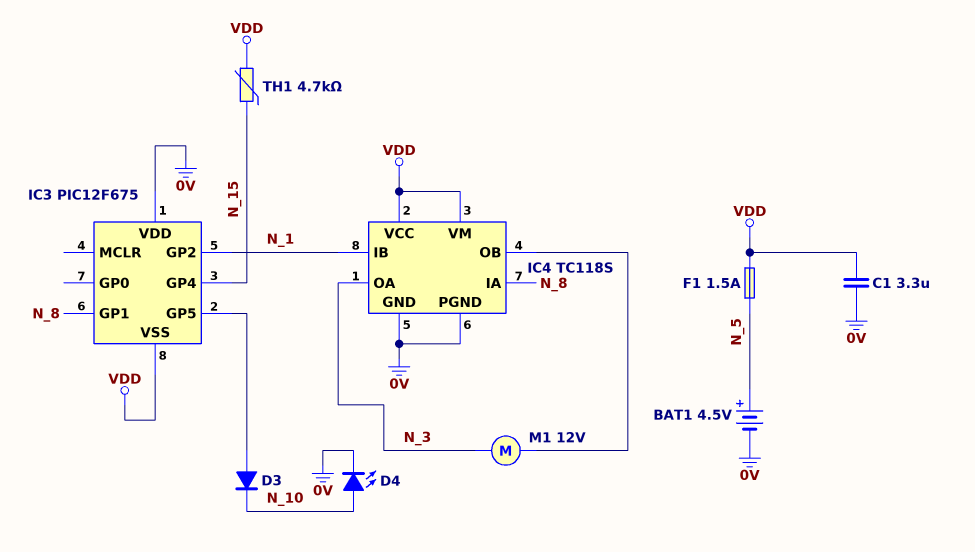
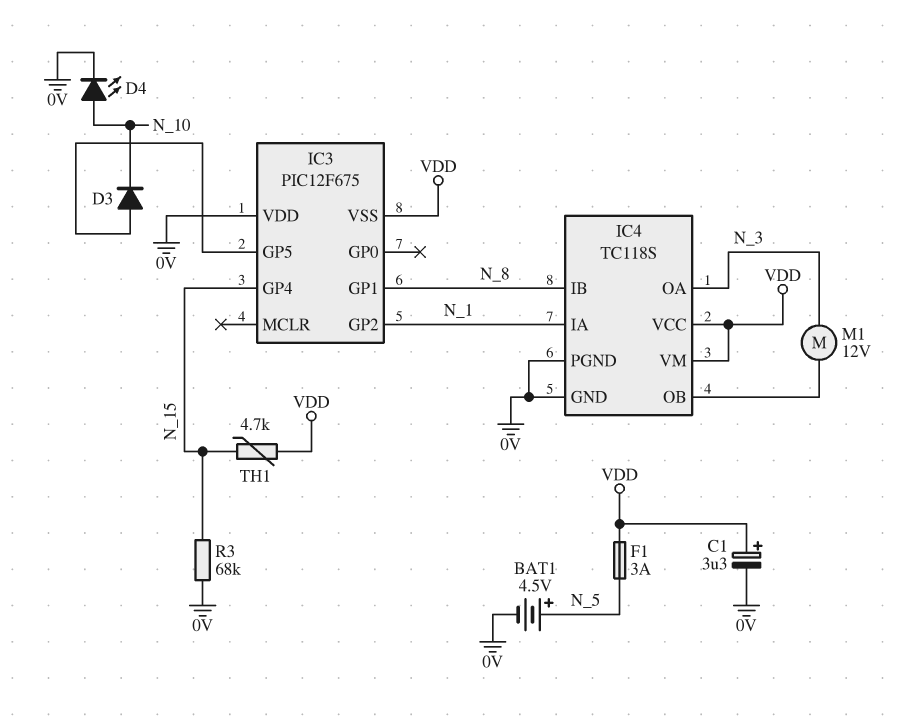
C1: 3.3uF (0V, VDD) -> 3.3uF (plus VDD, minus 0V)
F1: 1.5A (N_5, VDD) -> 3A (N_5, VDD)
IC4 pin IA: N_8 -> N_1
IC4 pin IB: N_1 -> N_8
R3: none -> 68k (0V, N_15)

